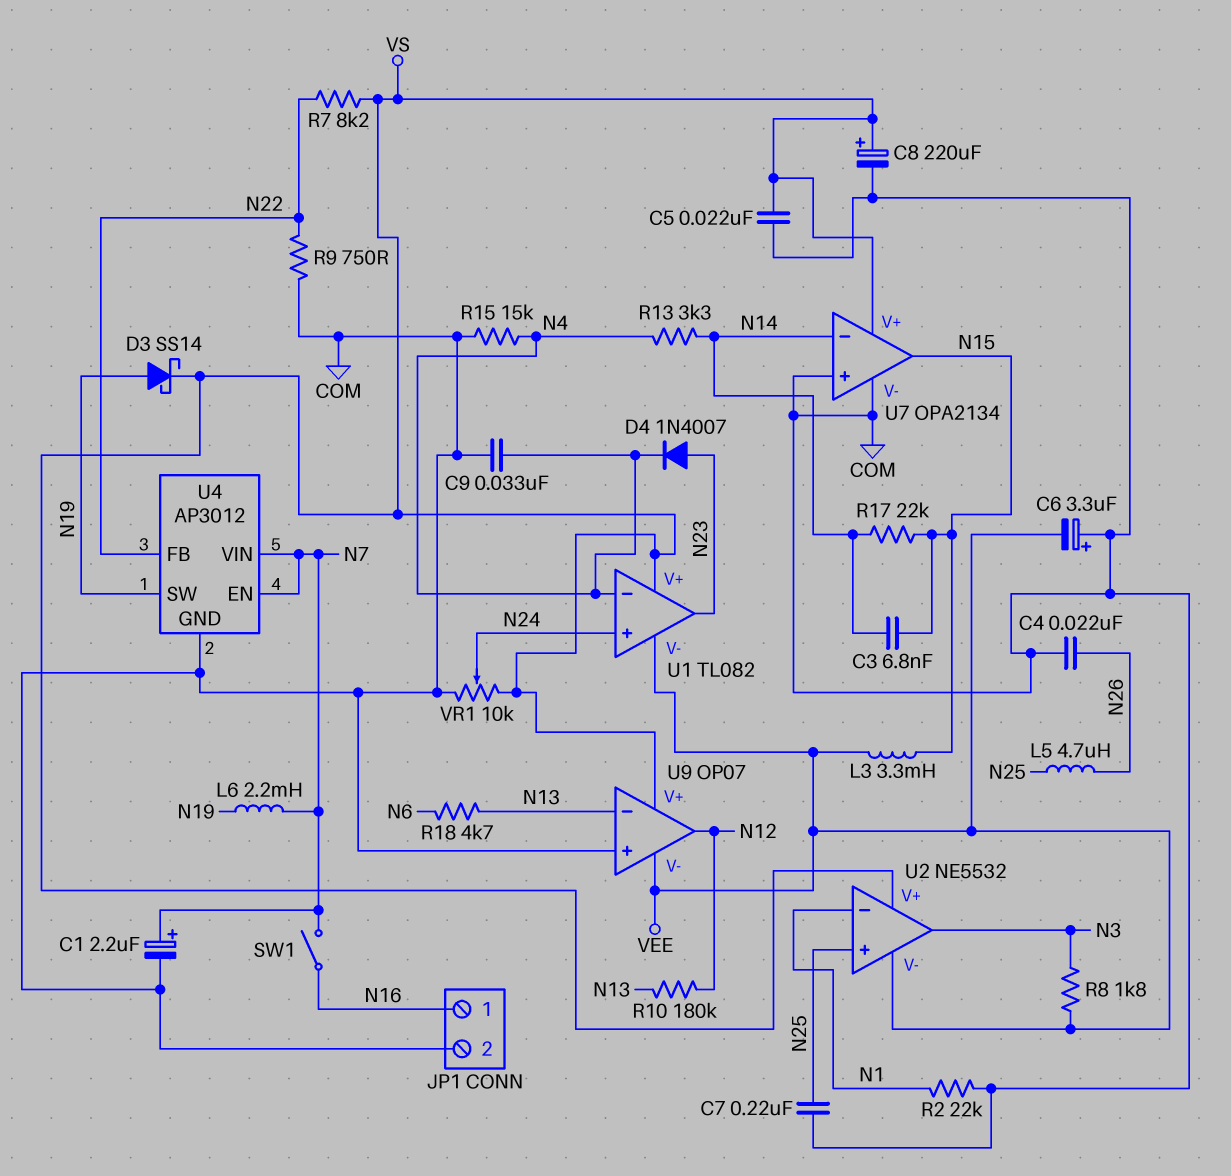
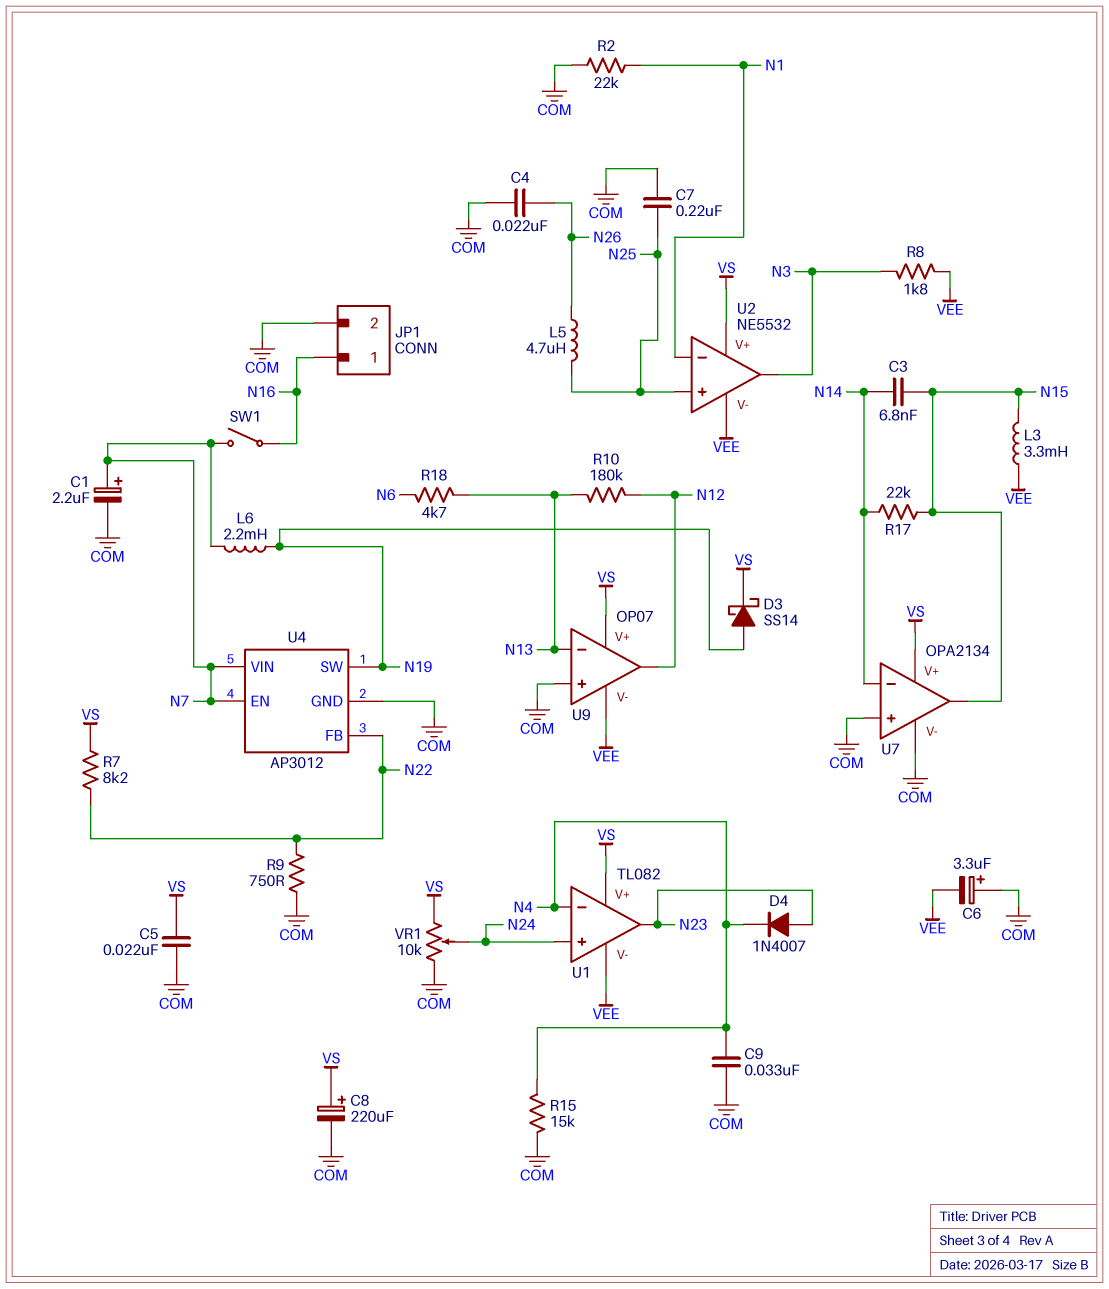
R13: 3.3k (N4, N14) -> none

